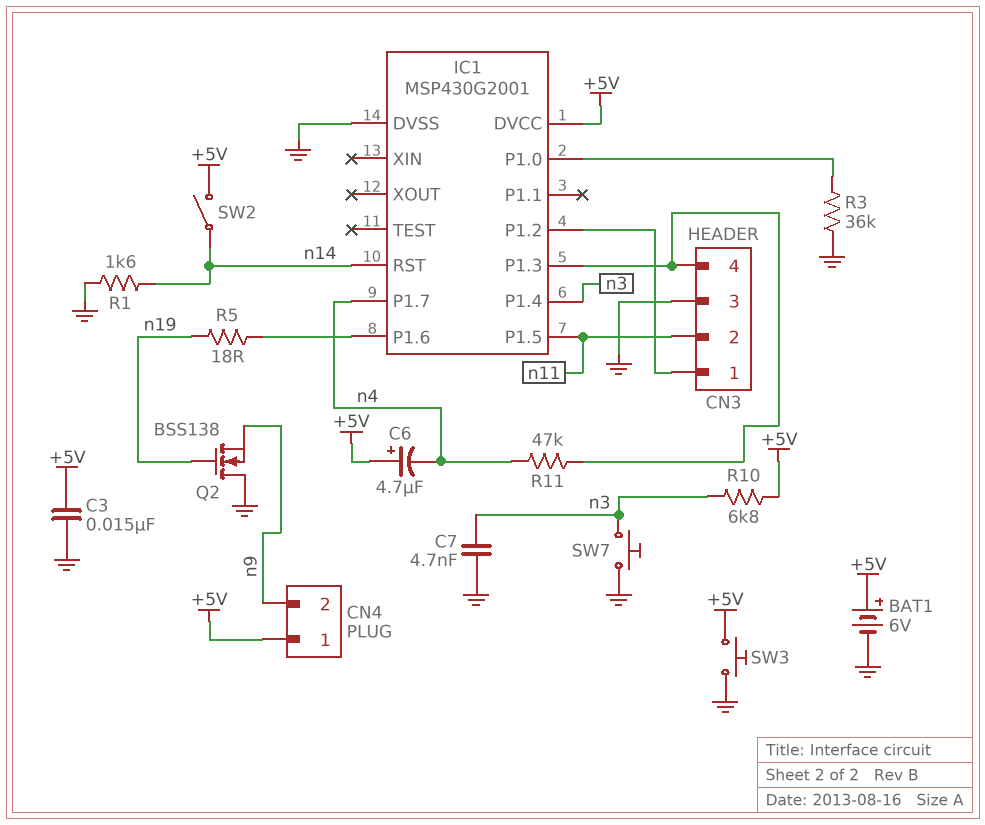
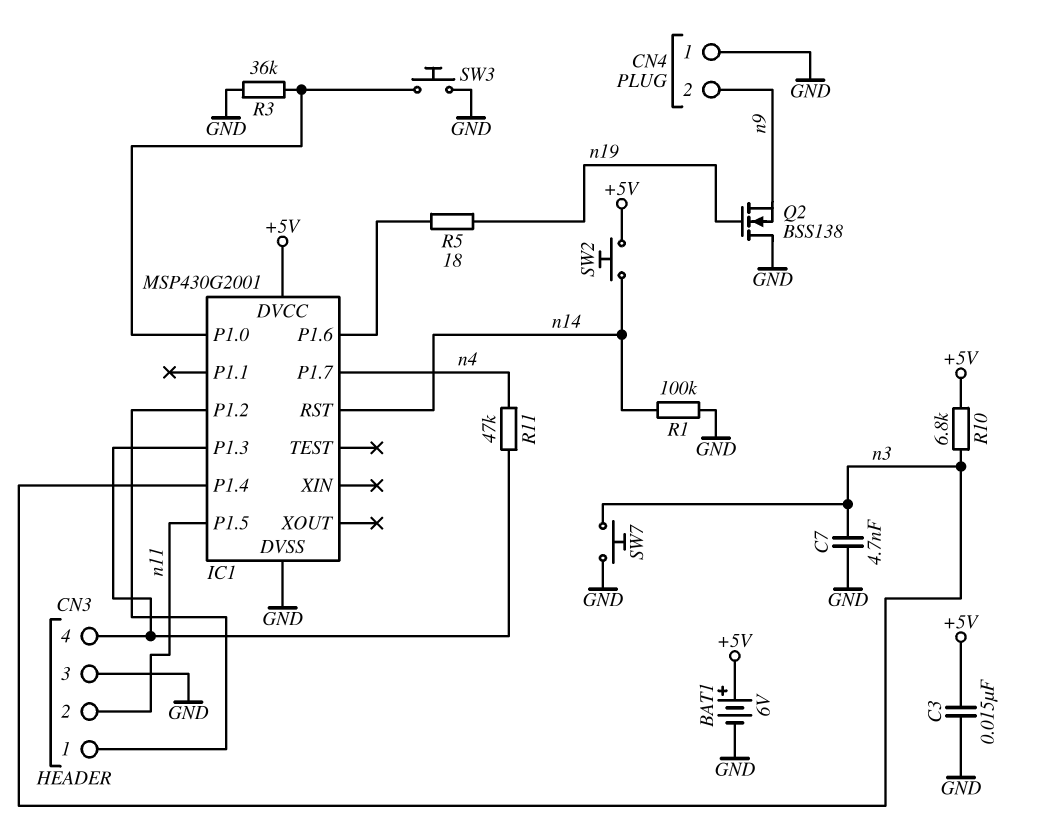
C6: 4.7uF (plus +5V, minus n4) -> none
CN4 pin 1: +5V -> GND
R1: 1.6k (GND, n14) -> 100k (GND, n14)
SW2: switch (+5V, n14) -> button (+5V, n14)
SW3: button (+5V, GND) -> button (GND, IC1/P1.0)

